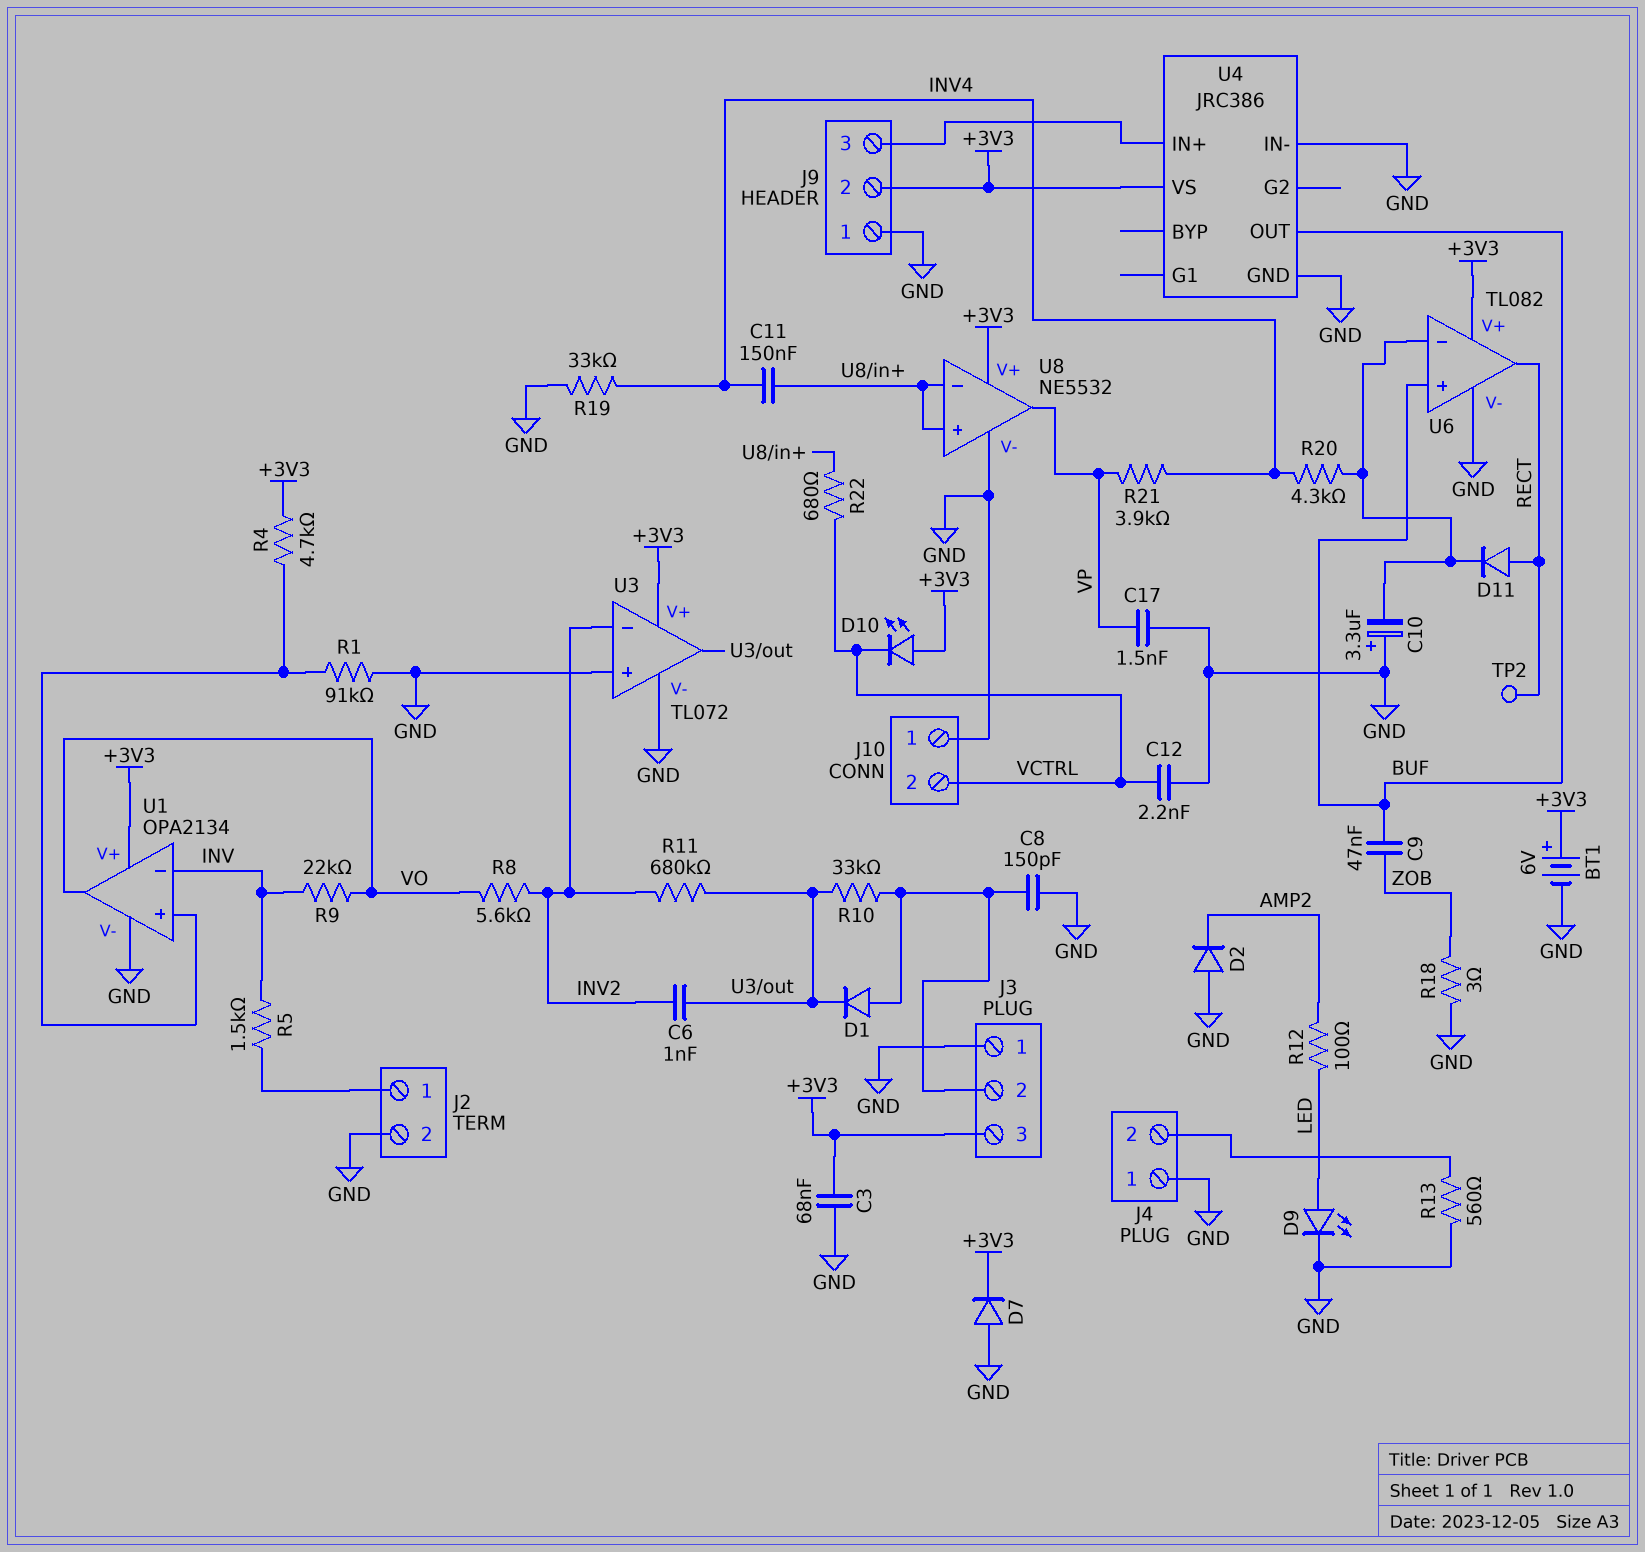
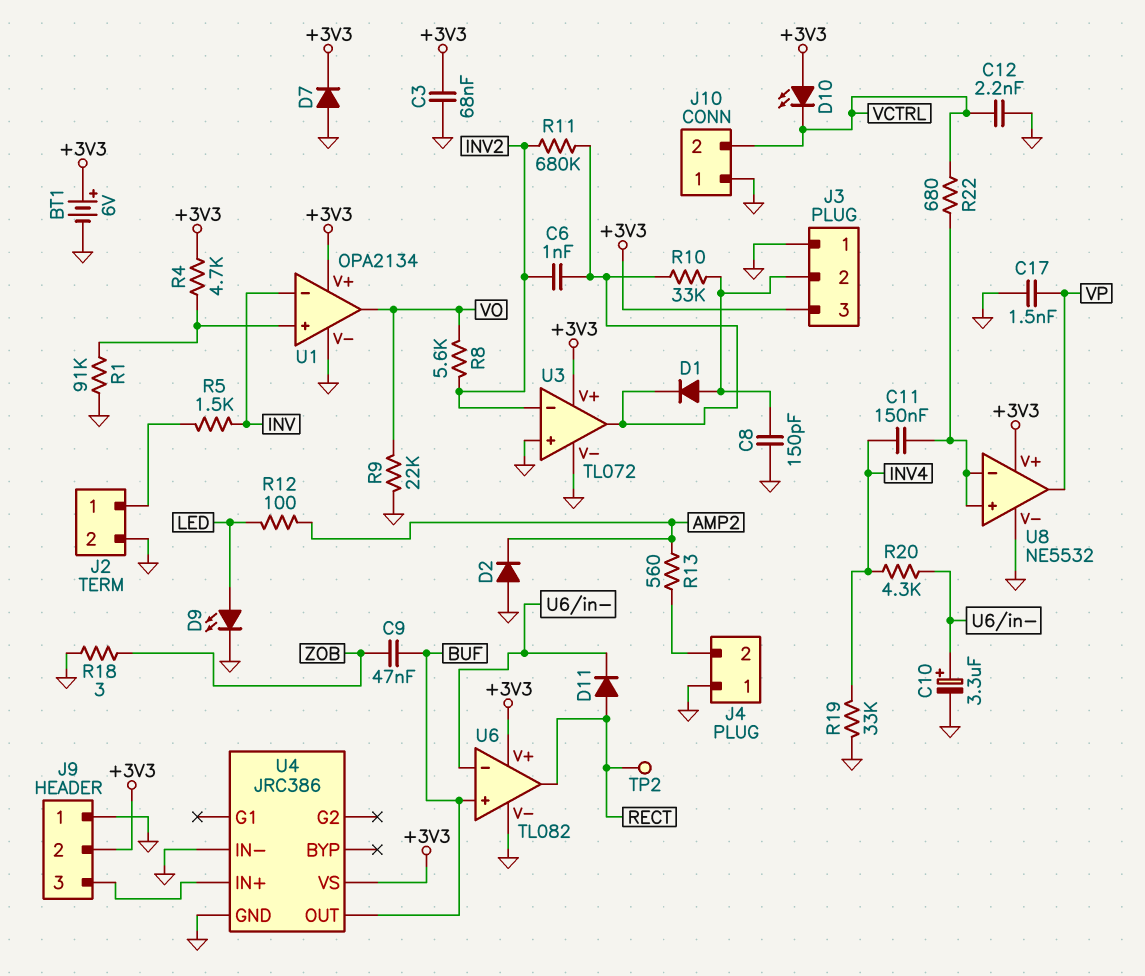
C10: 3.3uF (plus GND, minus U6/in-) -> 3.3uF (plus U6/in-, minus GND)
R9: 22k (INV, VO) -> 22k (GND, VO)
R13: 560 (GND, J4/2) -> 560 (AMP2, J4/2)
R21: 3.9k (INV4, VP) -> none

